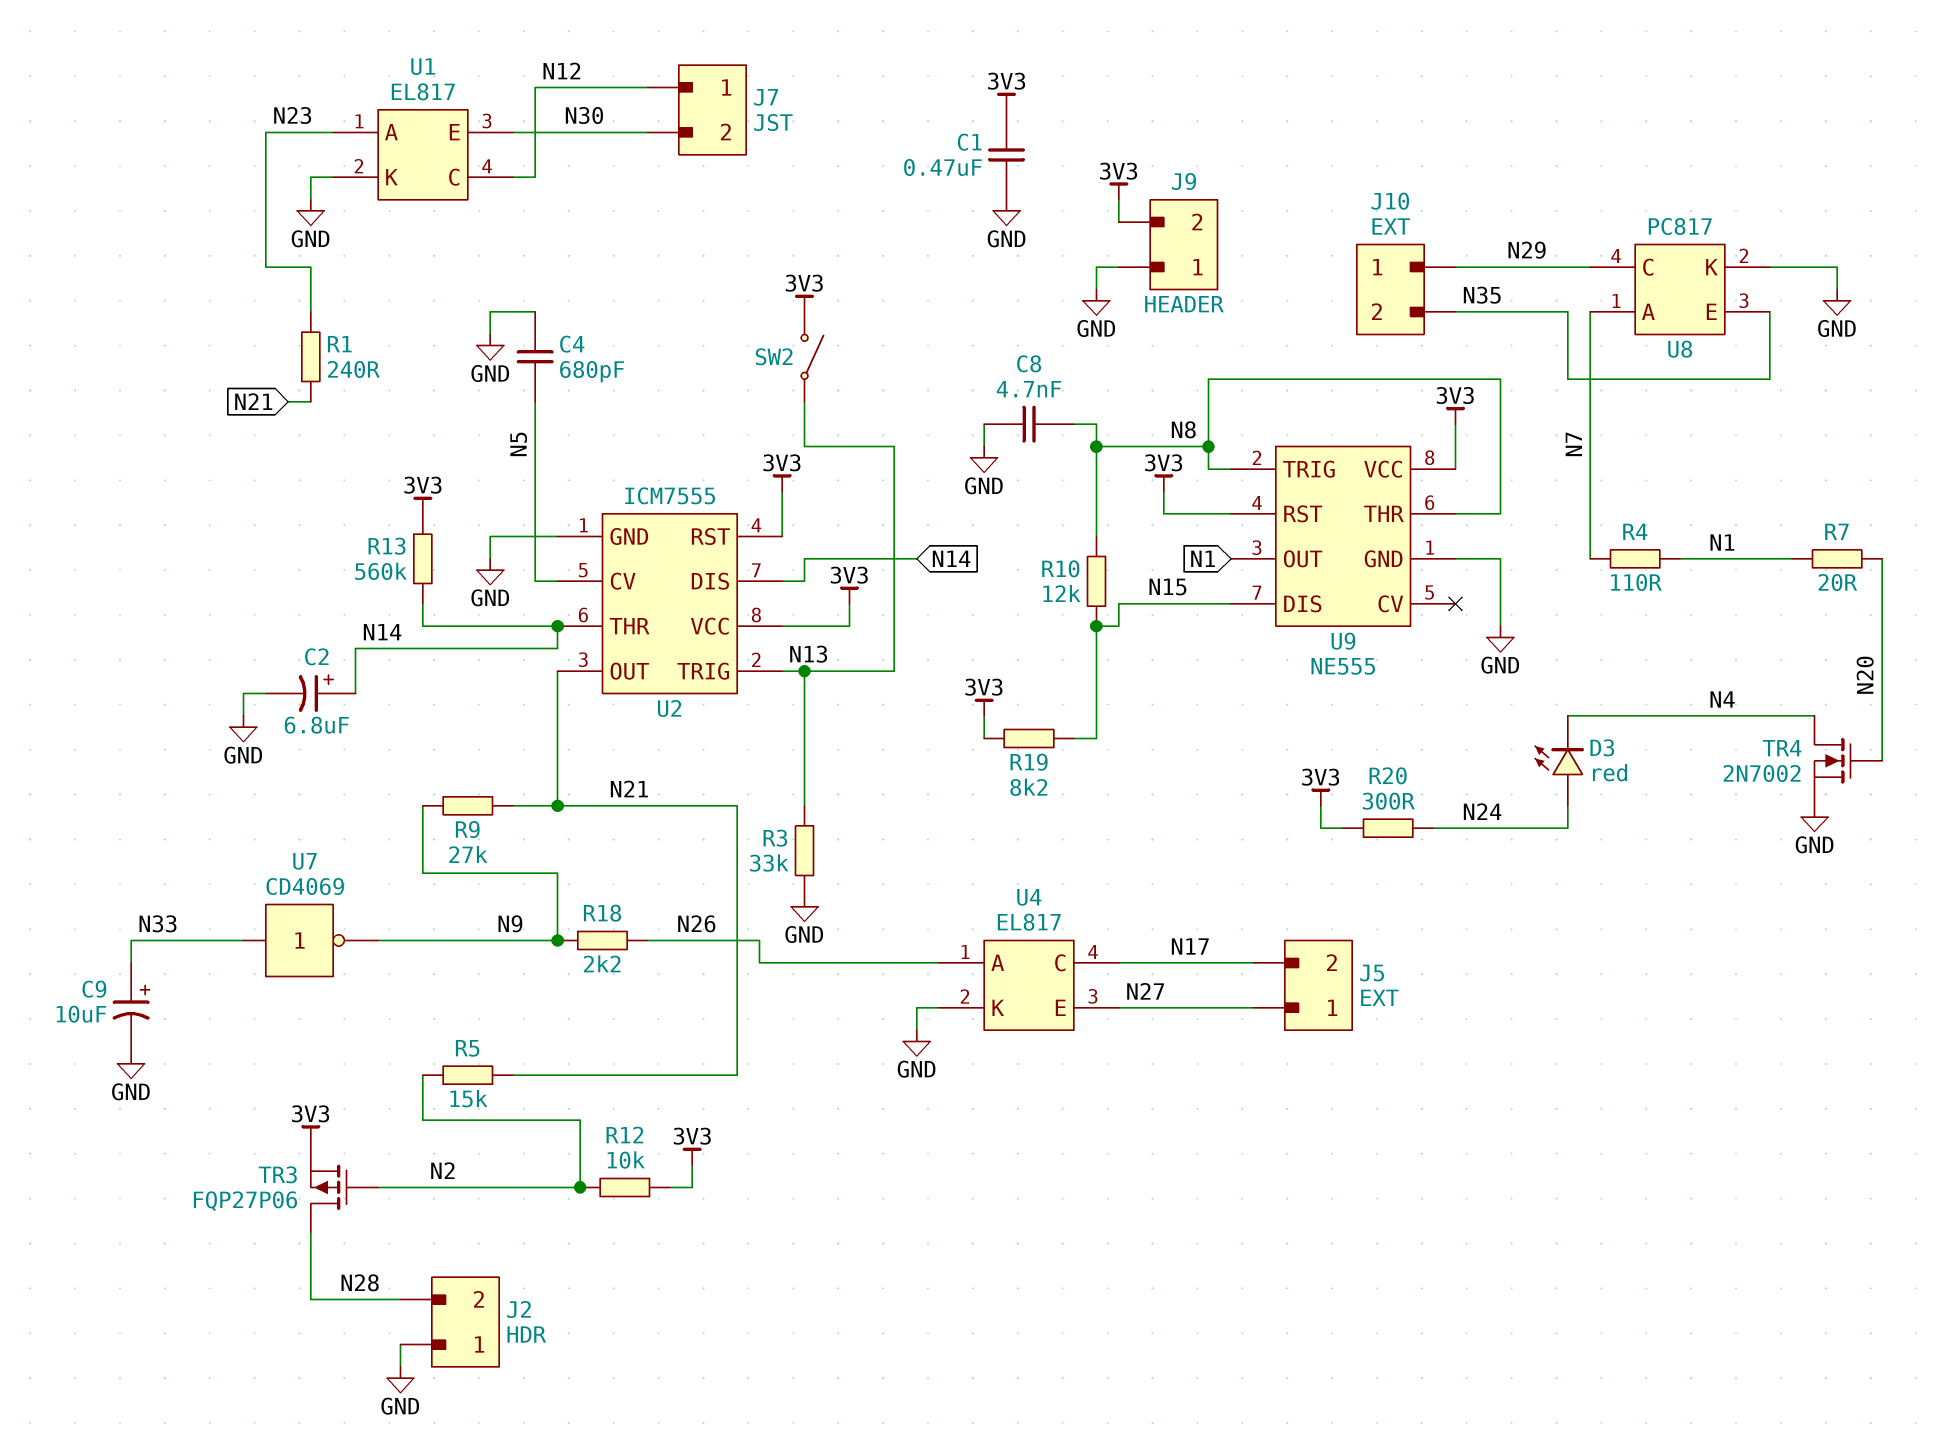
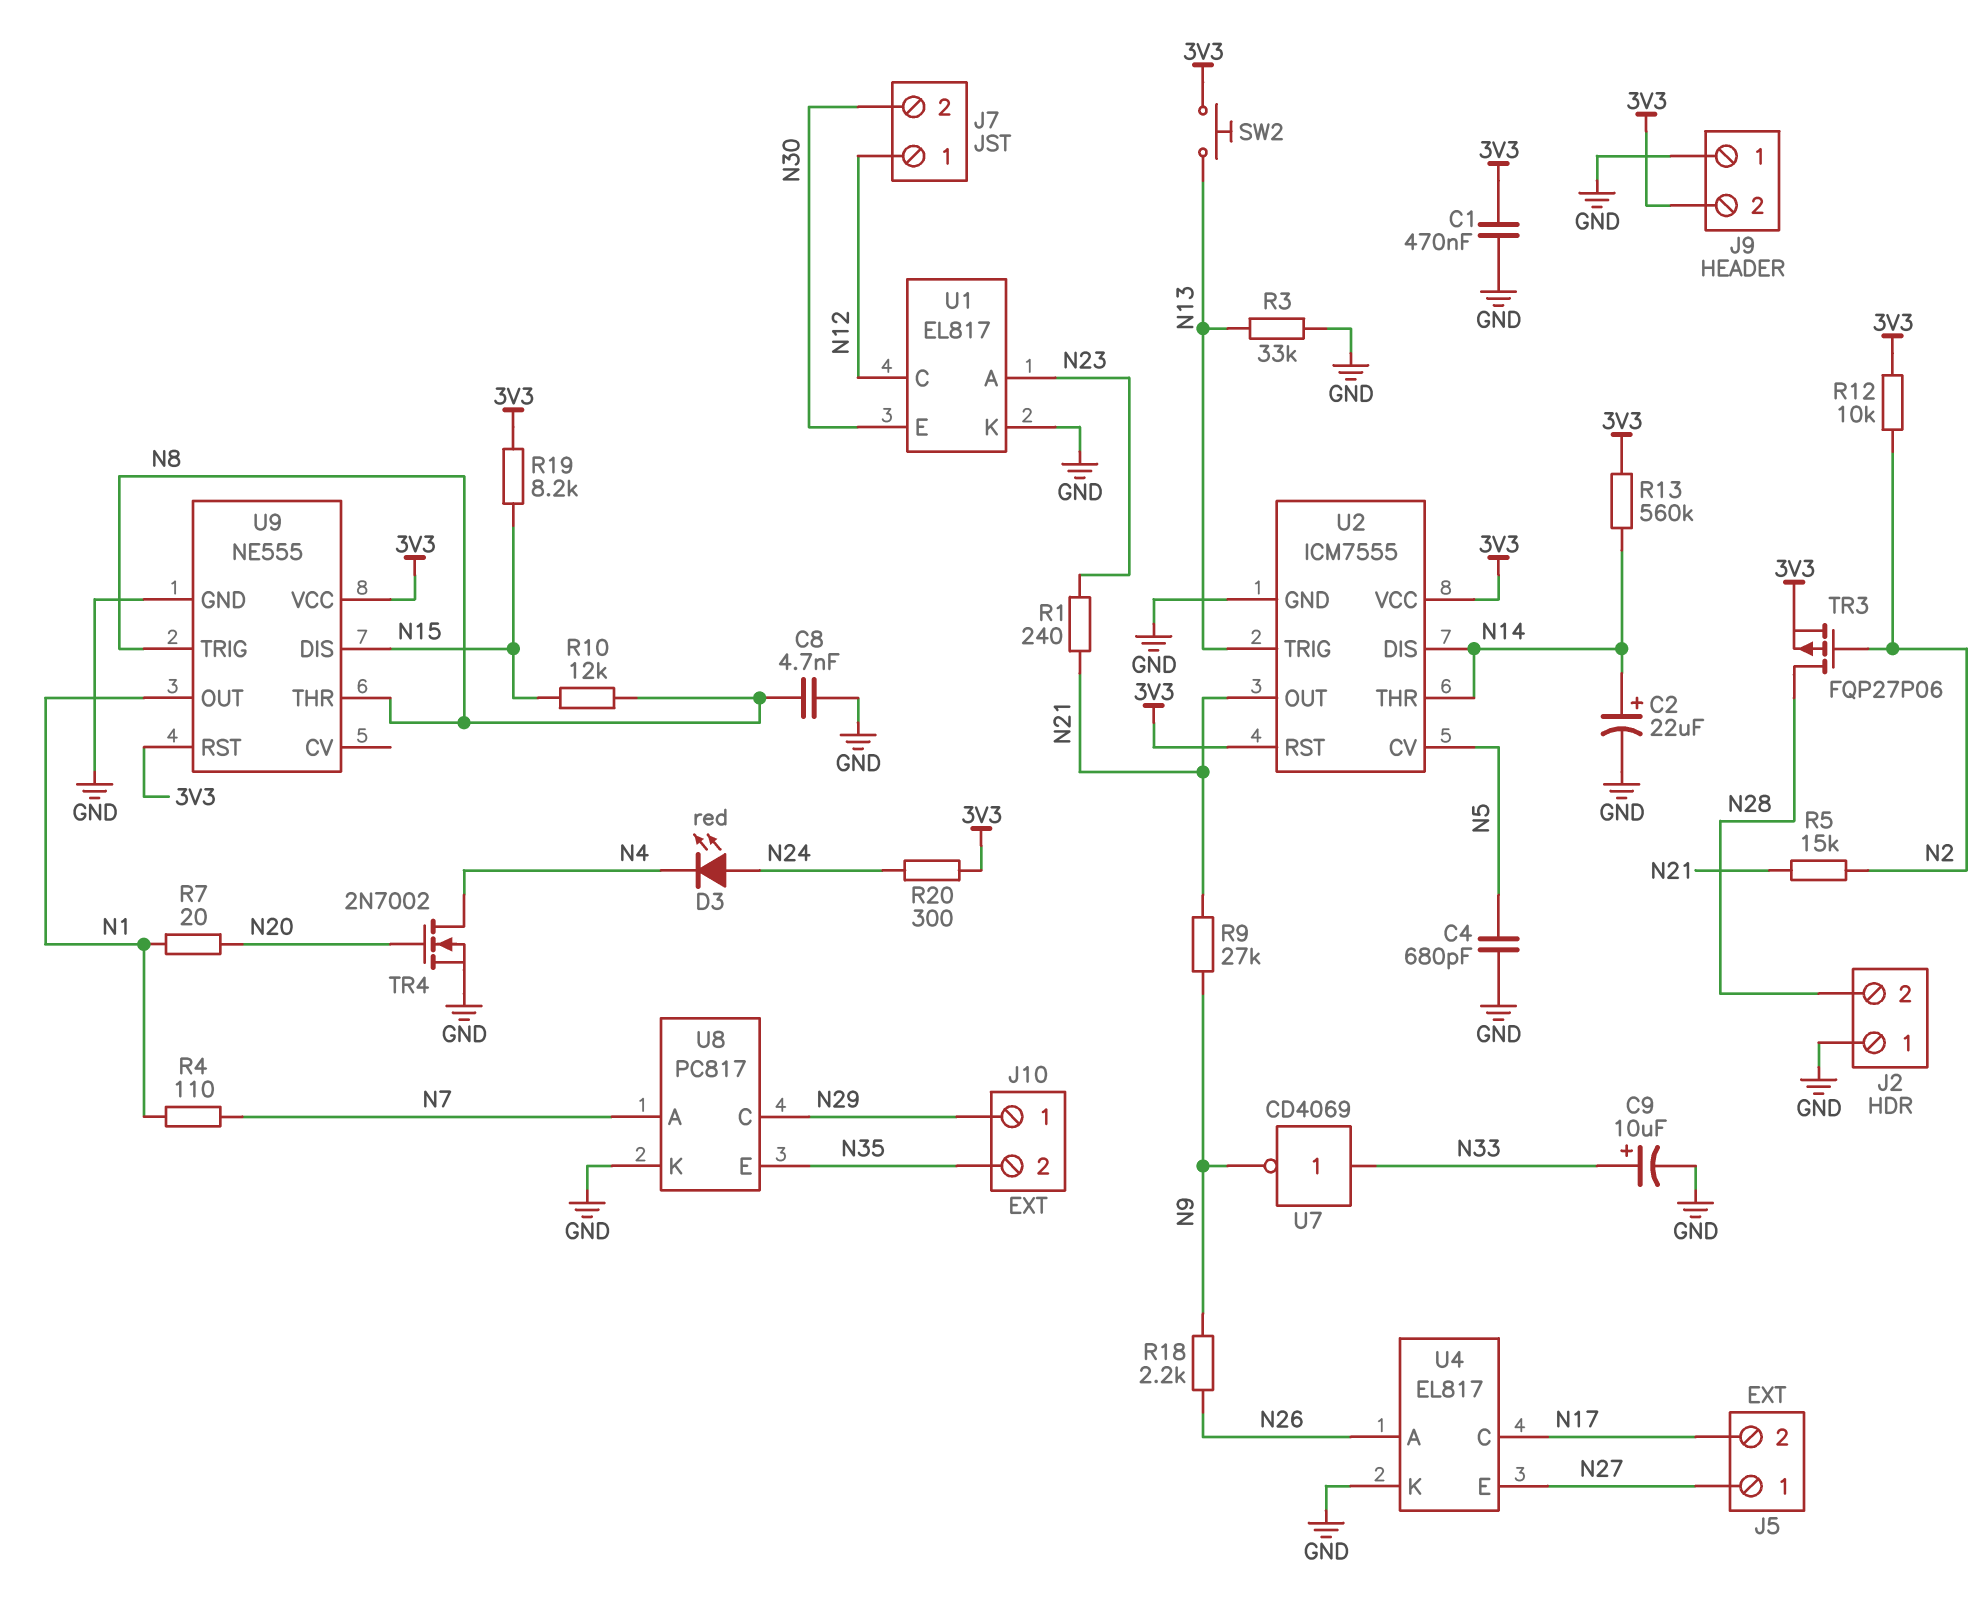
C2: 6.8uF (plus N14, minus GND) -> 22uF (plus N14, minus GND)
SW2: switch (3V3, N13) -> button (3V3, N13)

